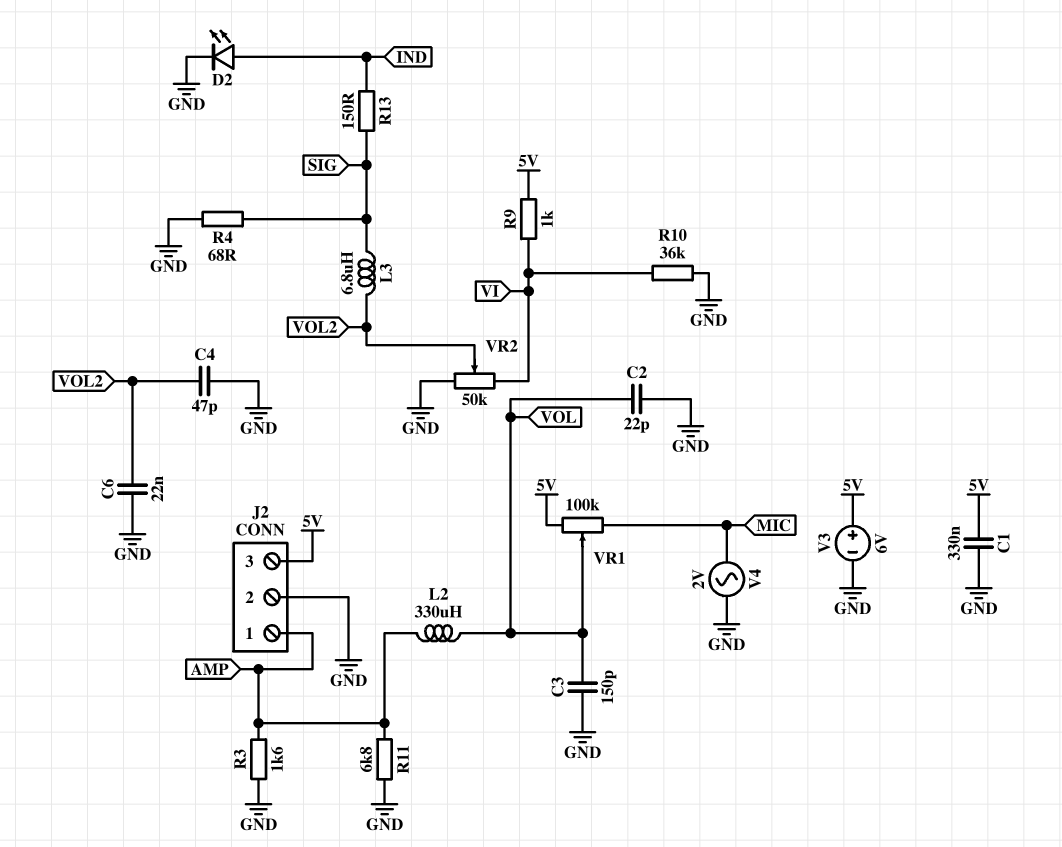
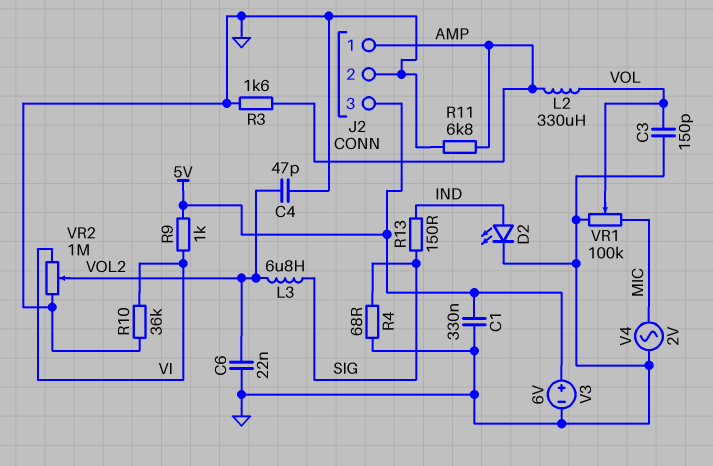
C2: 22pF (GND, VOL) -> none
VR1: 100k (5V, MIC, wiper VOL) -> 100k (GND, MIC, wiper VOL)
VR2: 50k (GND, VI, wiper VOL2) -> 1M (GND, VI, wiper VOL2)

